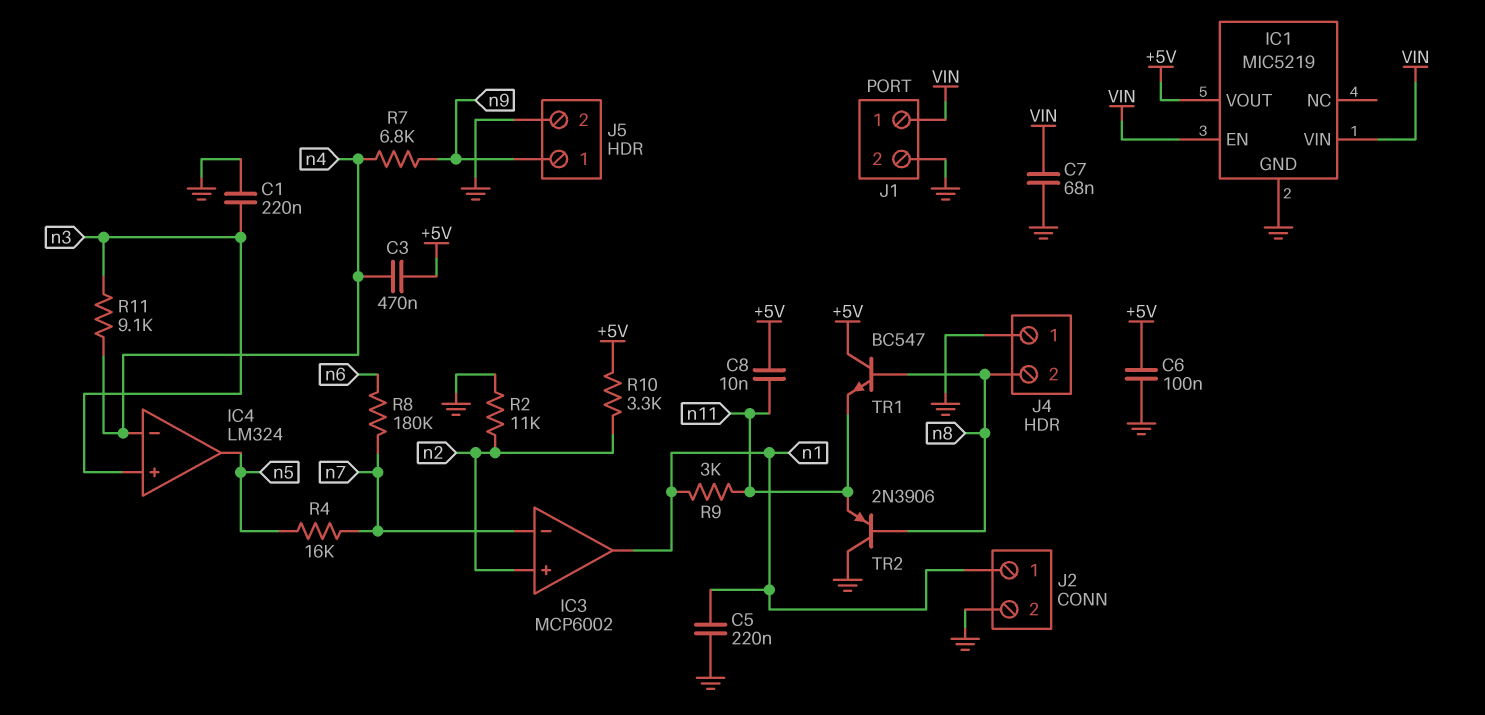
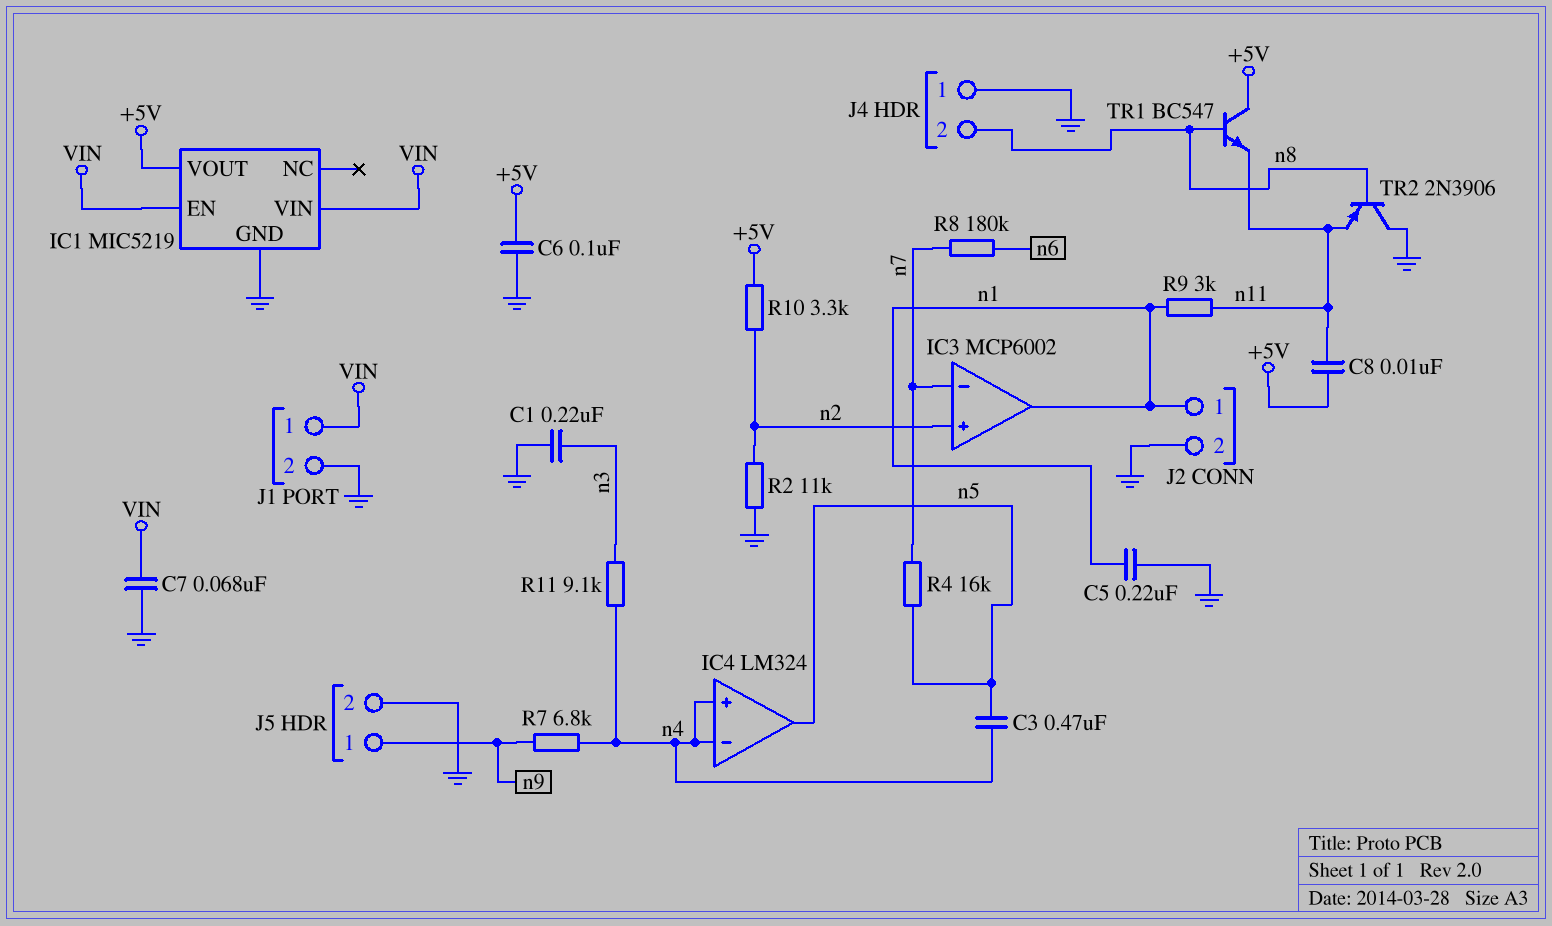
C3: 470nF (+5V, n4) -> 470nF (n4, n5)
IC4 pin in+: n3 -> n4

